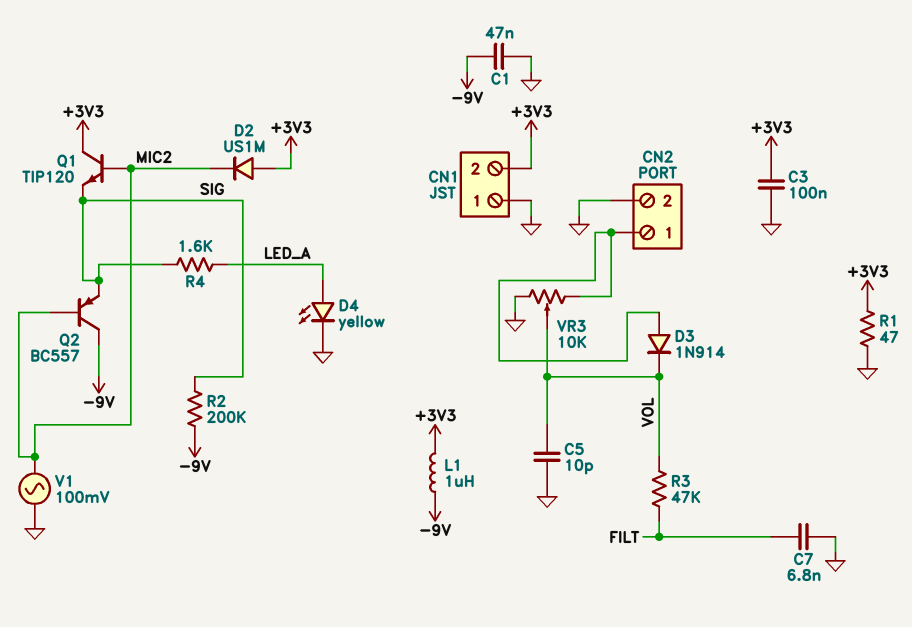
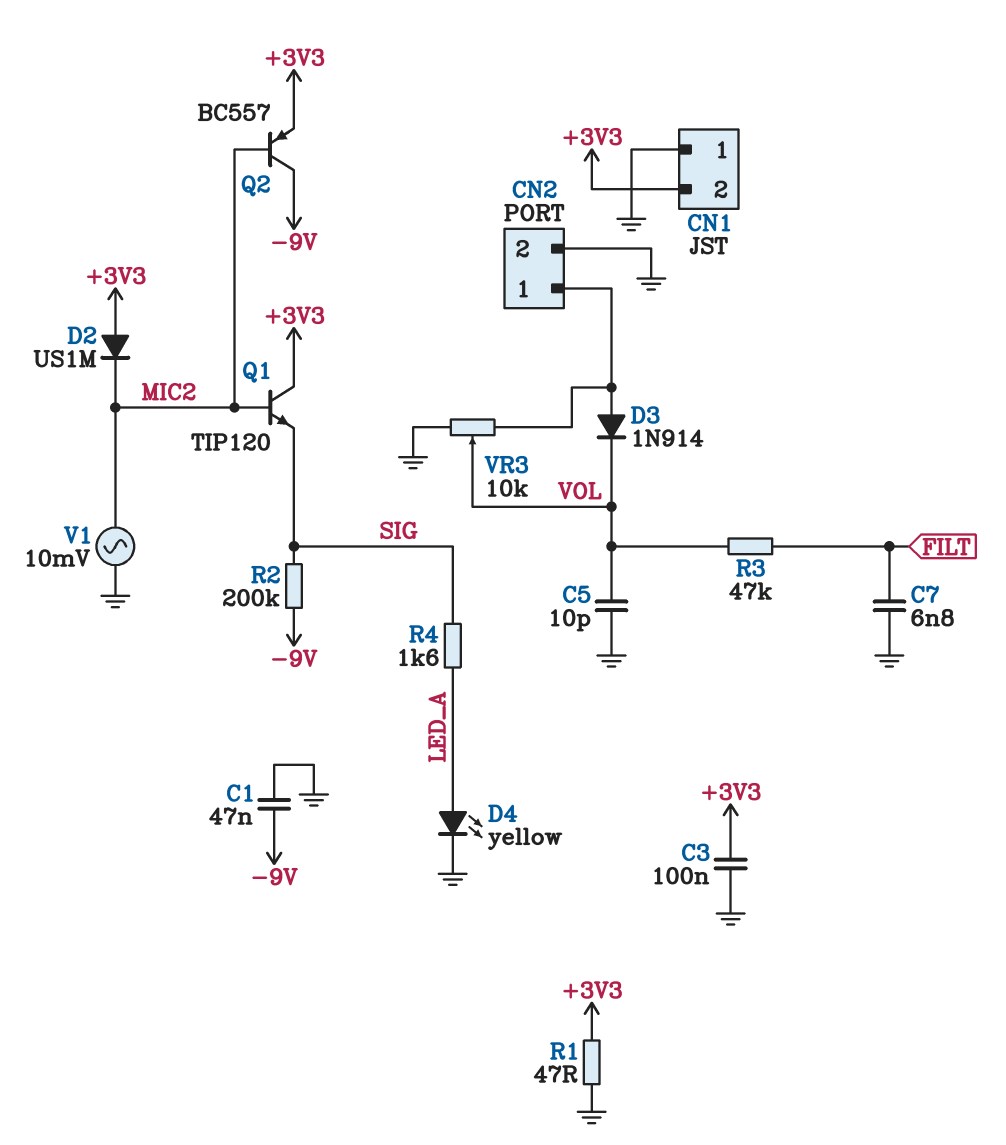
L1: 1uH (+3V3, -9V) -> none
Q2: PNP BC557 (B MIC2, C -9V, E SIG) -> PNP BC557 (B MIC2, C -9V, E +3V3)
V1: AC 100mV (GND, MIC2) -> AC 10mV (GND, MIC2)

